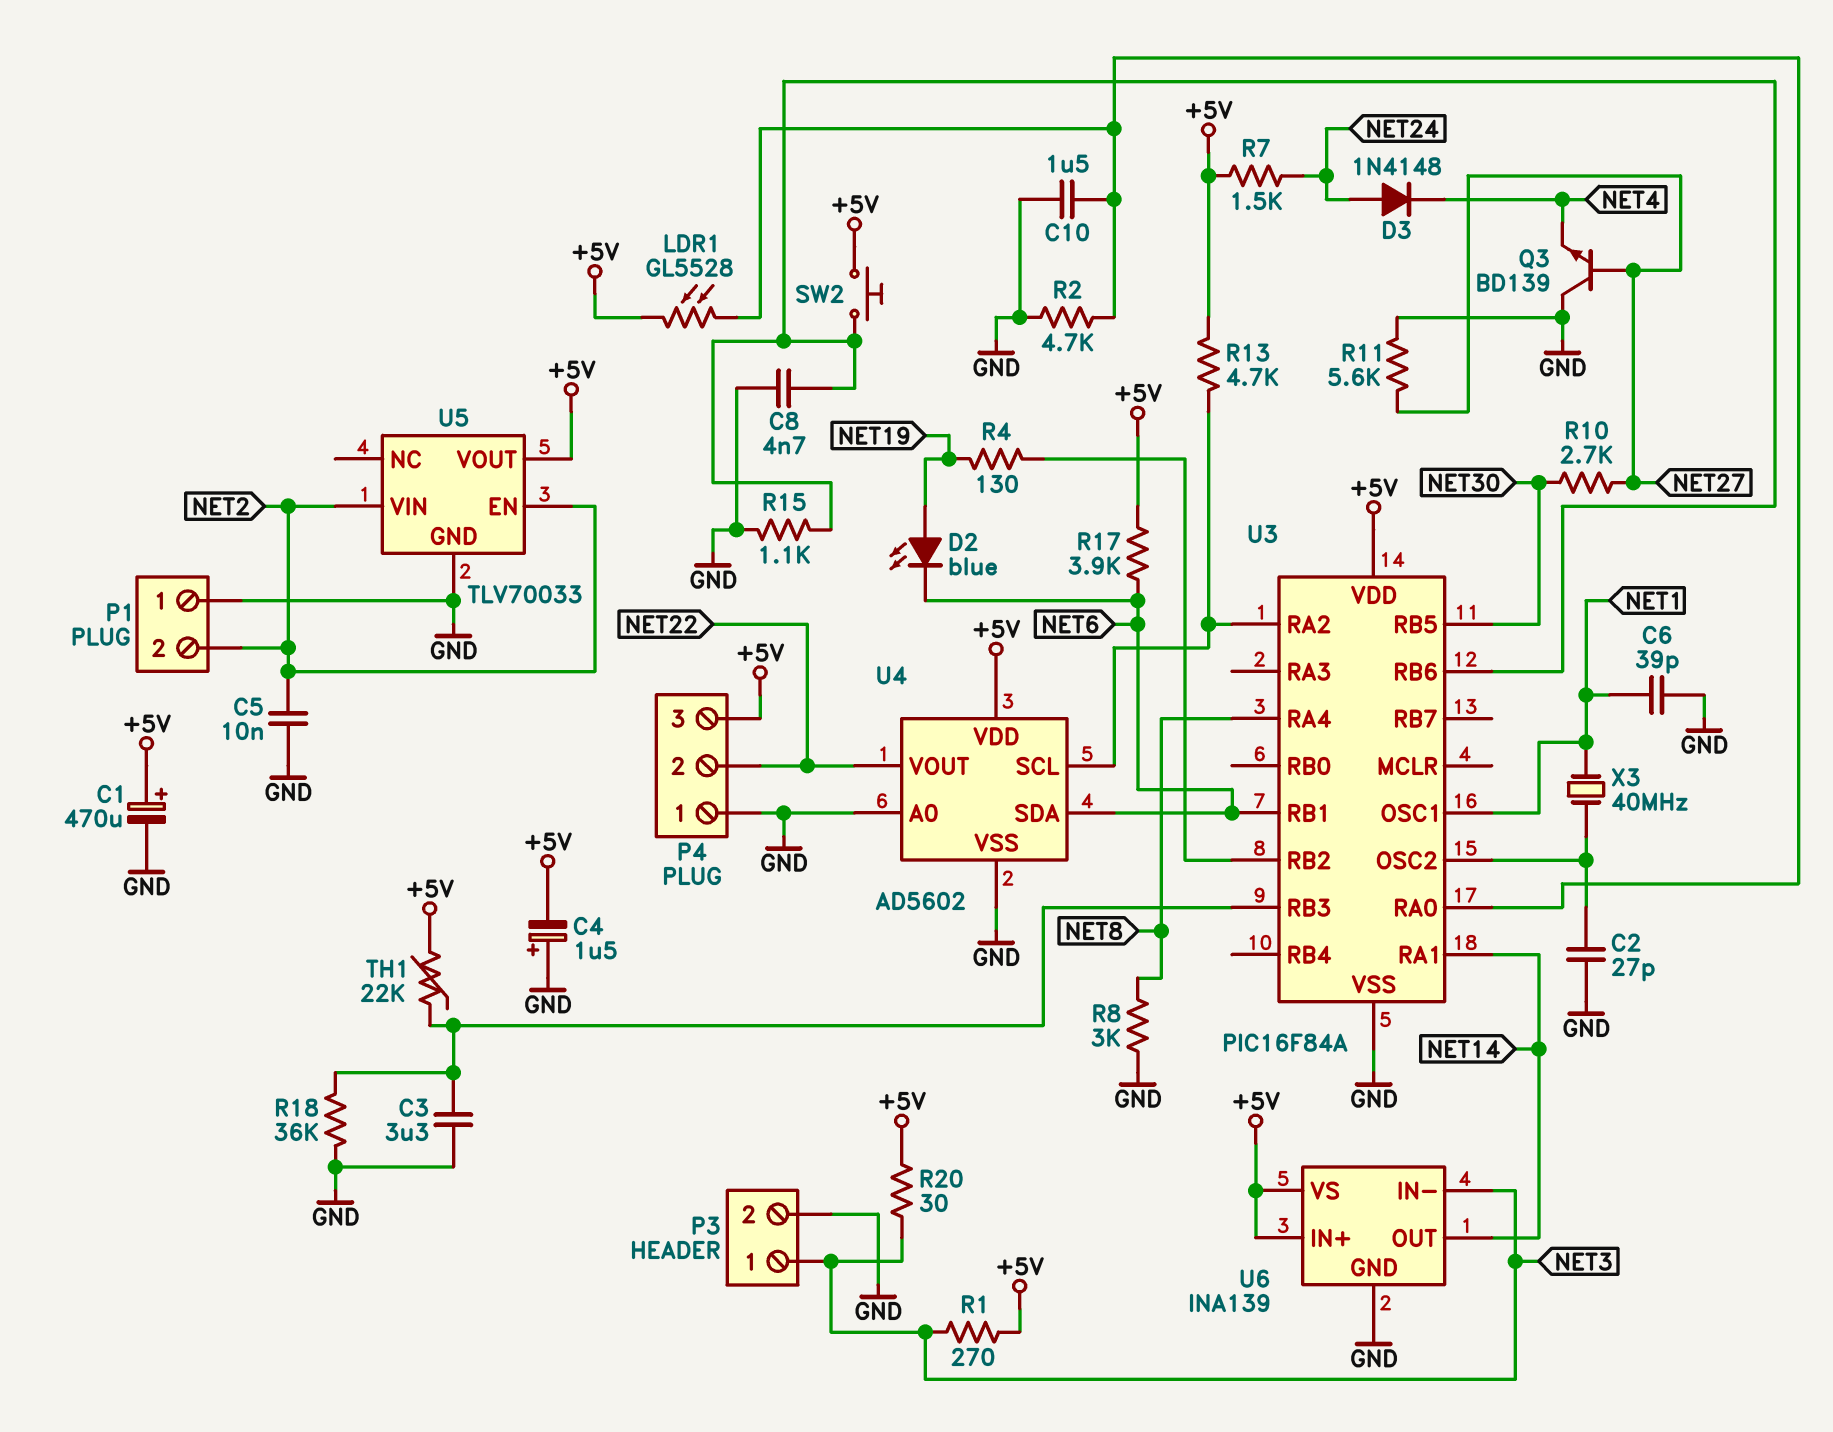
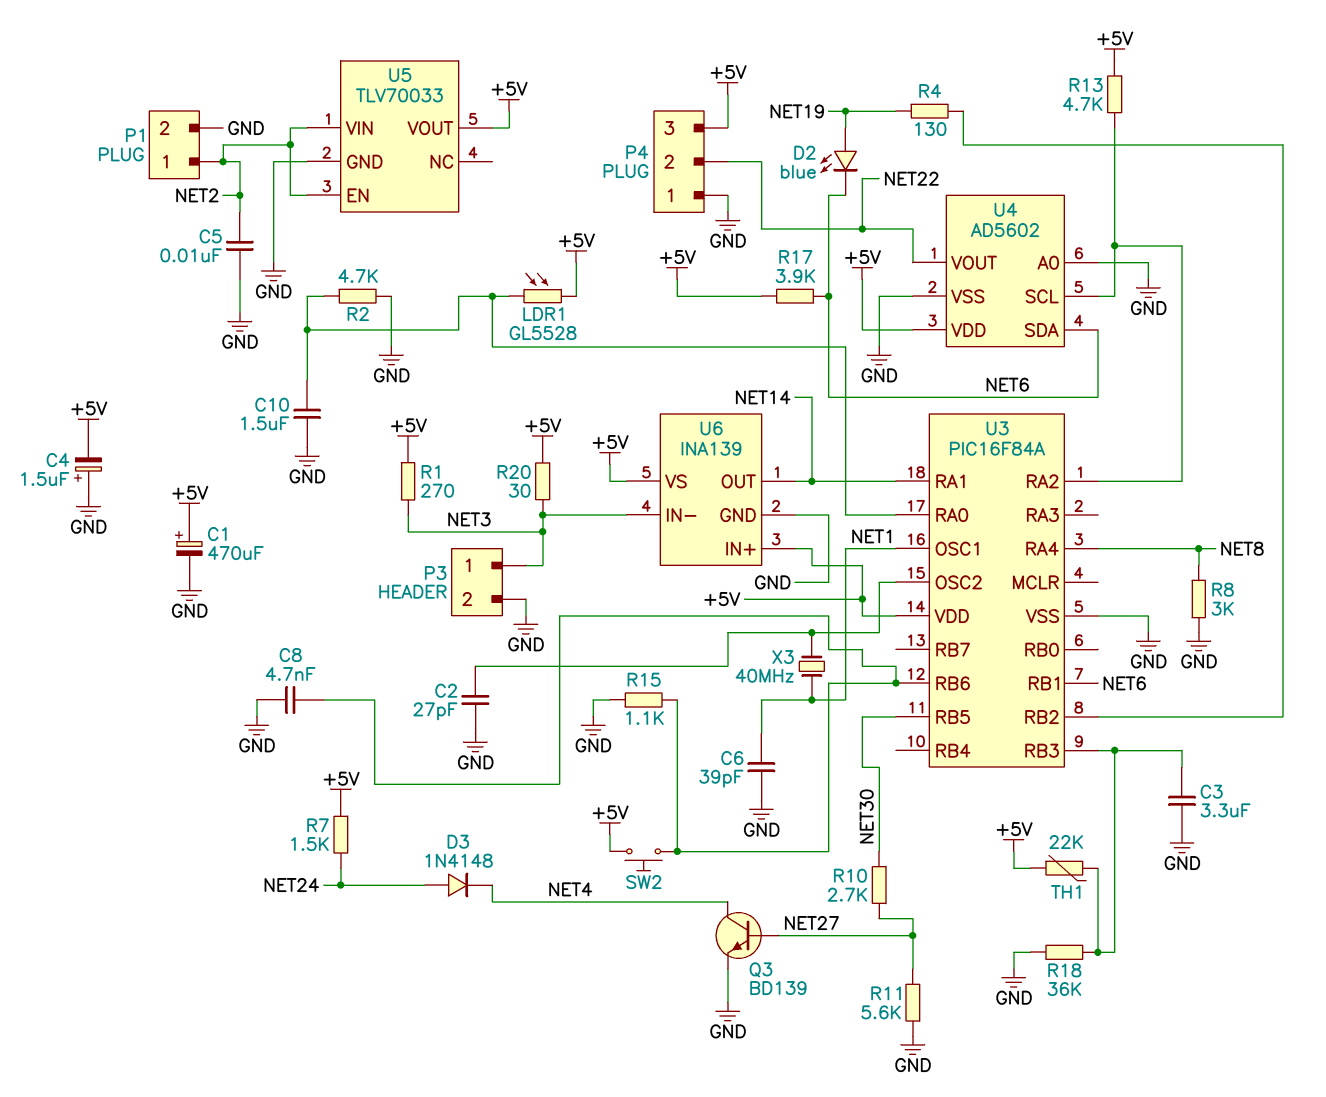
P1 pin 1: GND -> NET2
P1 pin 2: NET2 -> GND
Q3: NPN BD139 (B NET27, C GND, E NET4) -> NPN BD139 (B NET27, C NET4, E GND)

